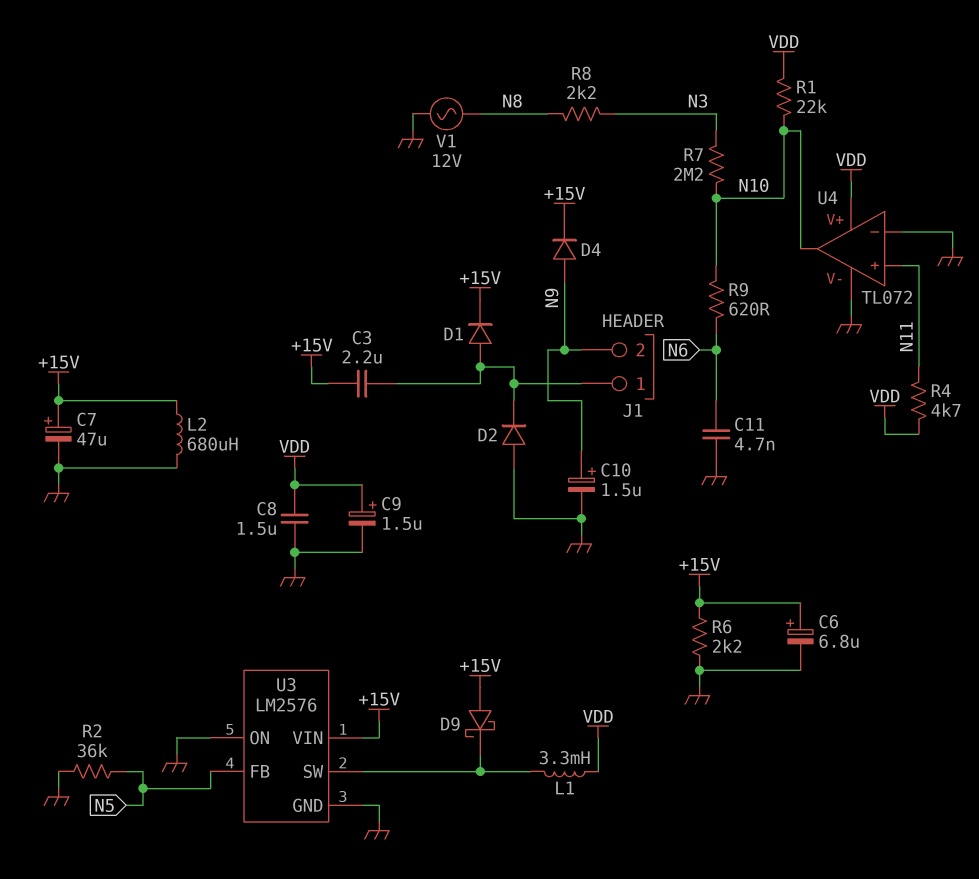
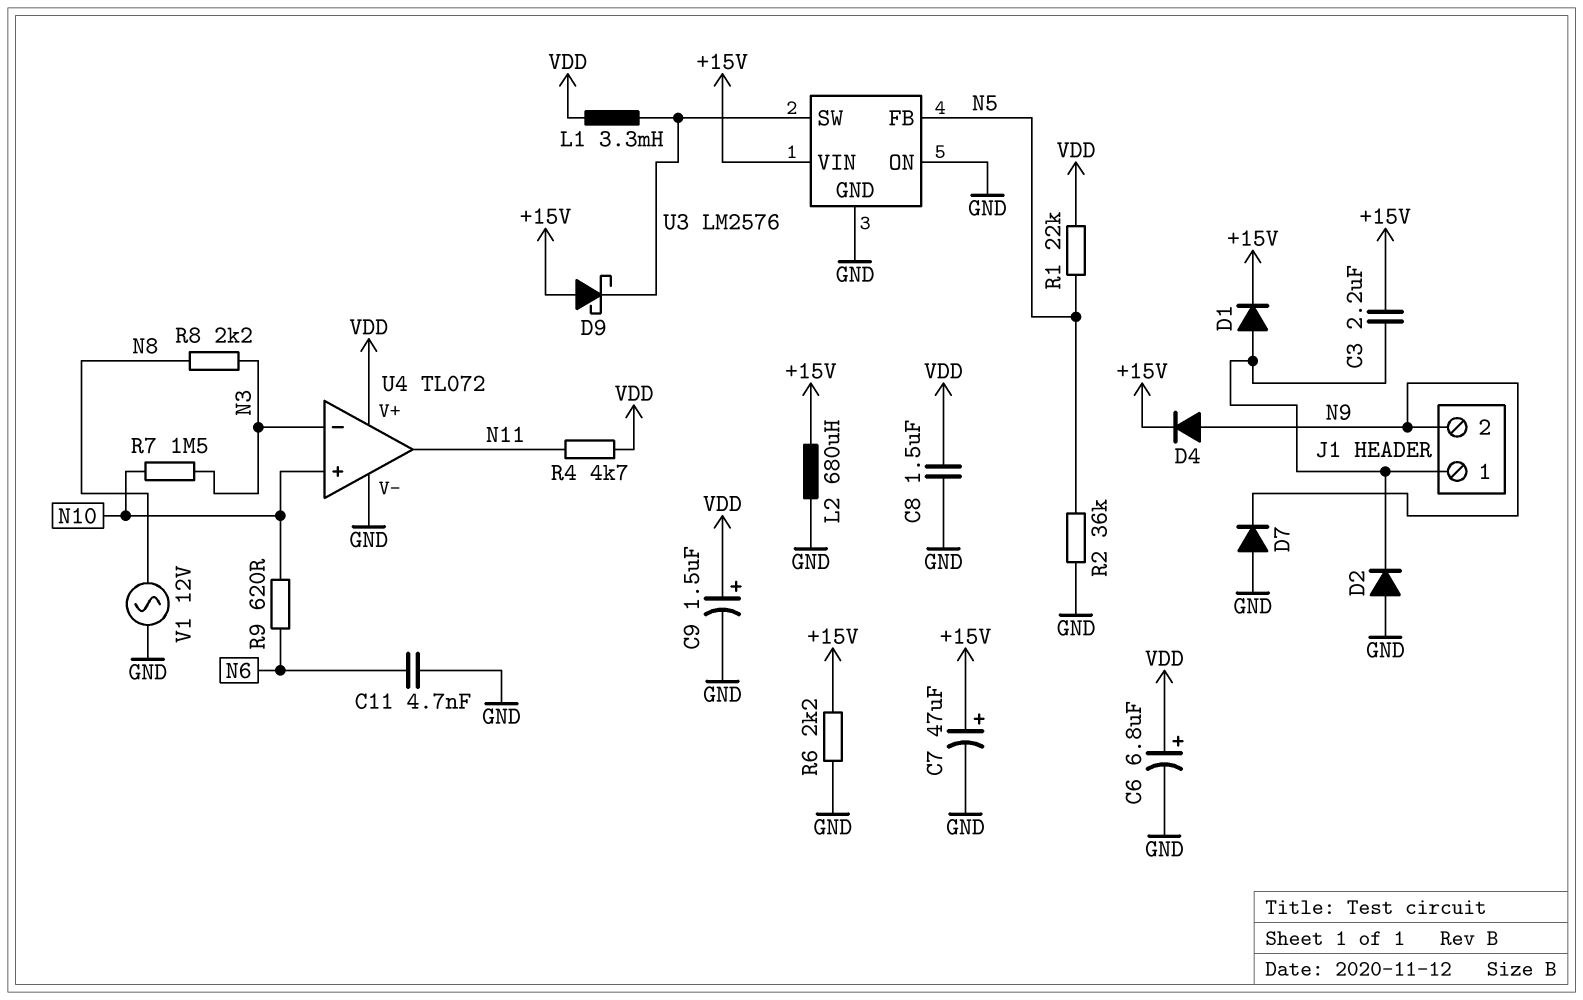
C6: 6.8uF (plus +15V, minus GND) -> 6.8uF (plus VDD, minus GND)
C10: 1.5uF (plus N9, minus GND) -> none
D7: none -> diode (A GND, K N9)
R1: 22k (N10, VDD) -> 22k (N5, VDD)
R7: 2.2M (N3, N10) -> 1.5M (N3, N10)
U4 pin in+: N11 -> N10
U4 pin in-: GND -> N3
U4 pin out: N10 -> N11

